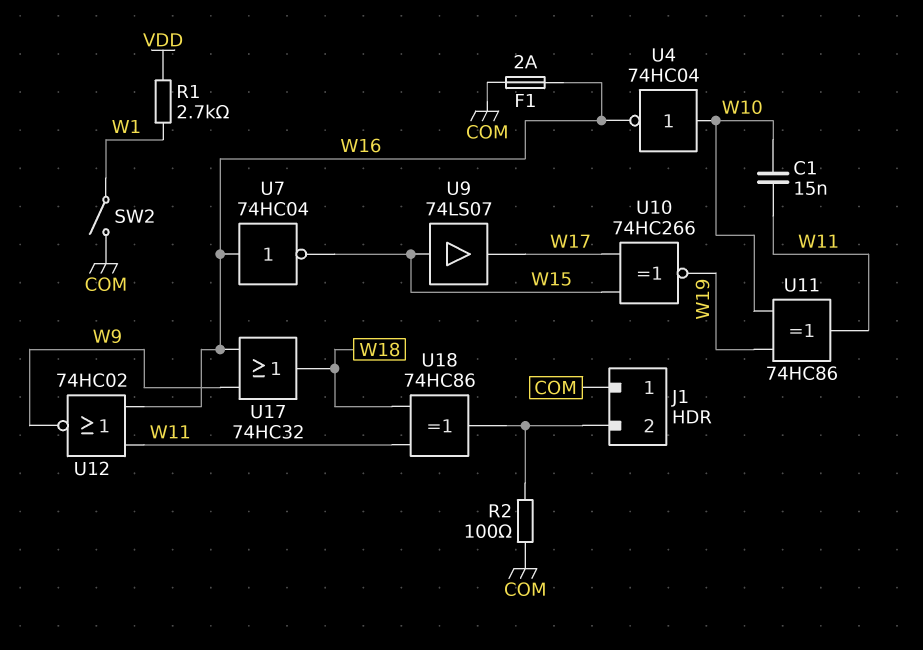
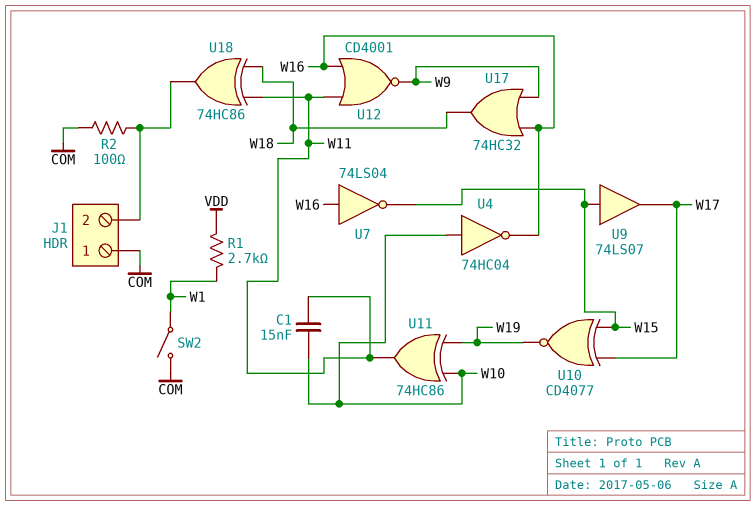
F1: 2A (COM, W16) -> none
U7: NOT 74HC04 (in W16, out W15) -> NOT 74LS04 (in W16, out W15)
U10: XNOR 74HC266 (in W15, in W17, out W19) -> XNOR CD4077 (in W15, in W17, out W19)
U12: NOR 74HC02 (in W11, in W16, out W9) -> NOR CD4001 (in W11, in W16, out W9)

